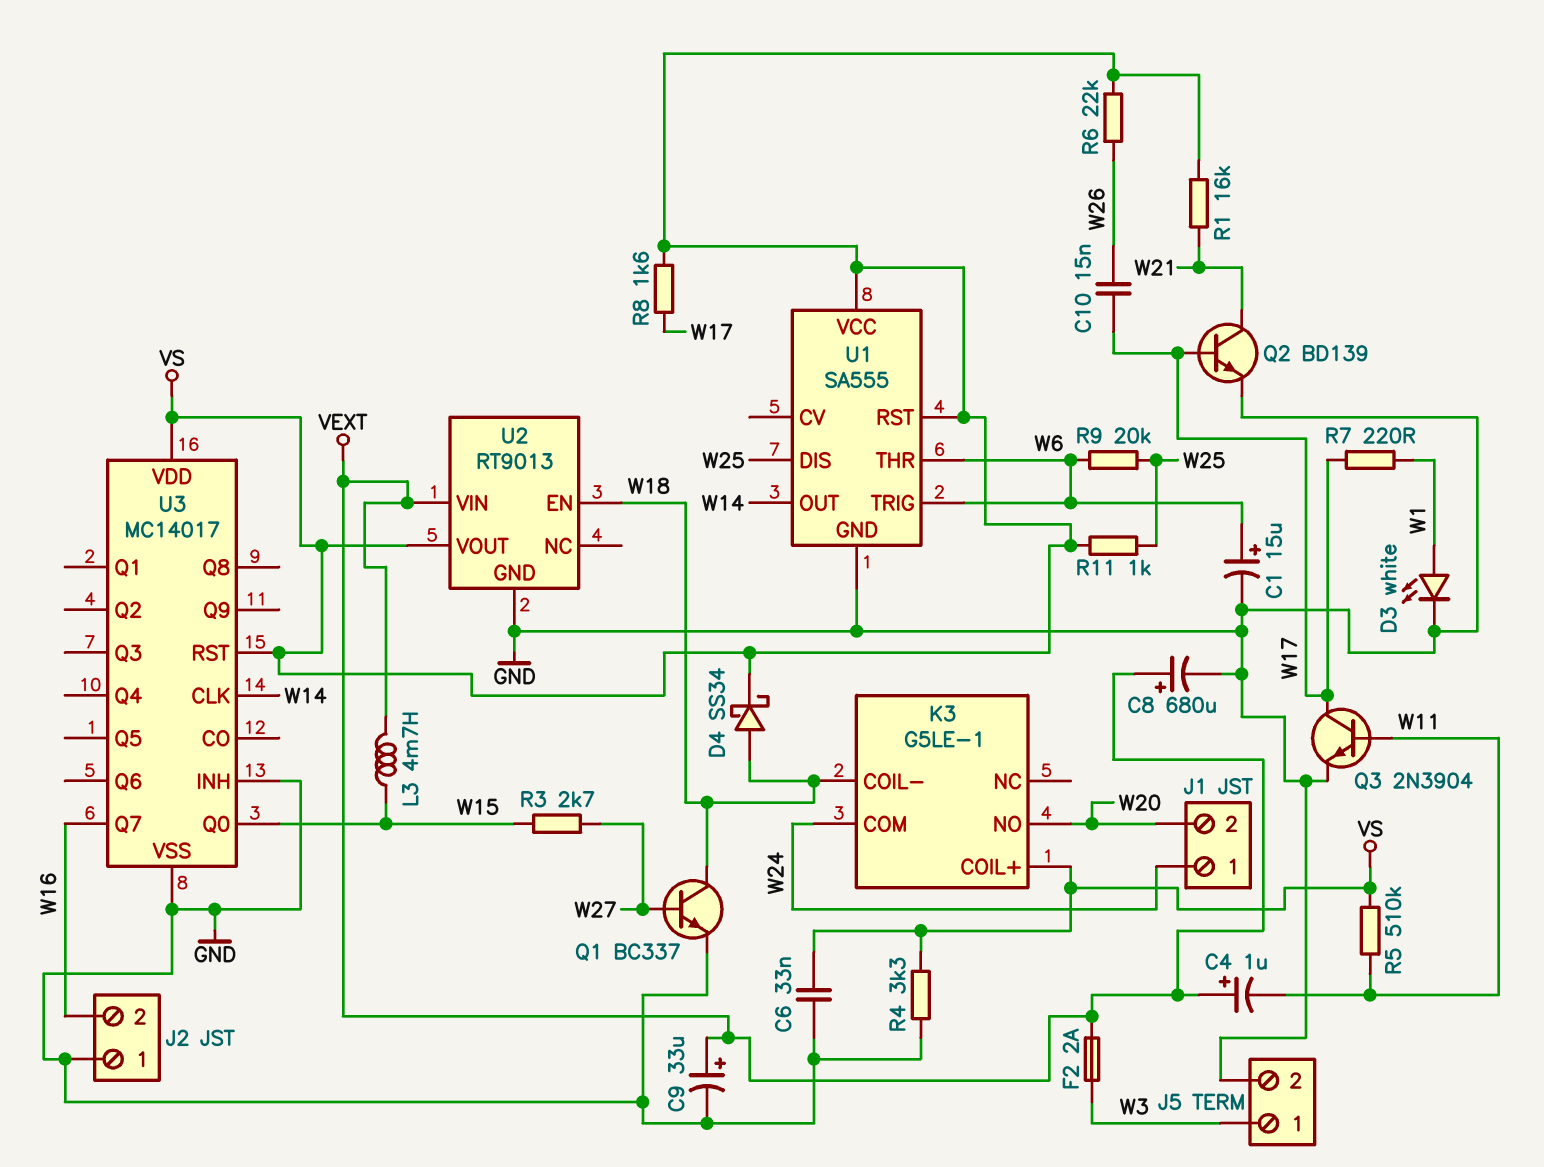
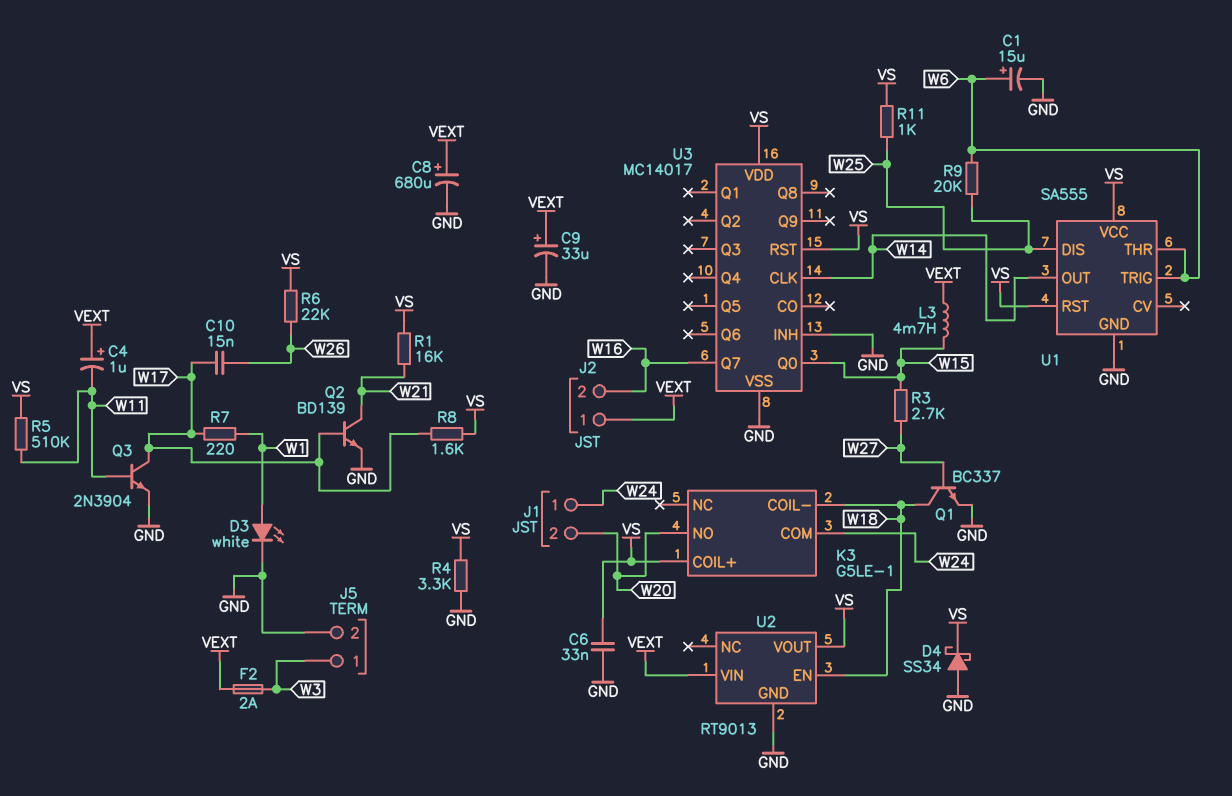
D4: schottky SS34 (A W18, K VS) -> schottky SS34 (A GND, K VS)
J2 pin 1: GND -> VEXT

